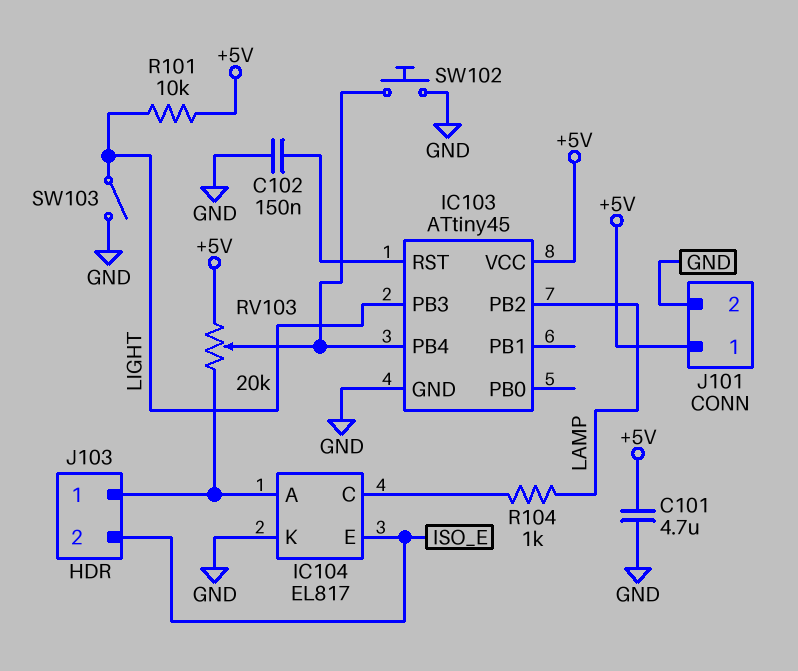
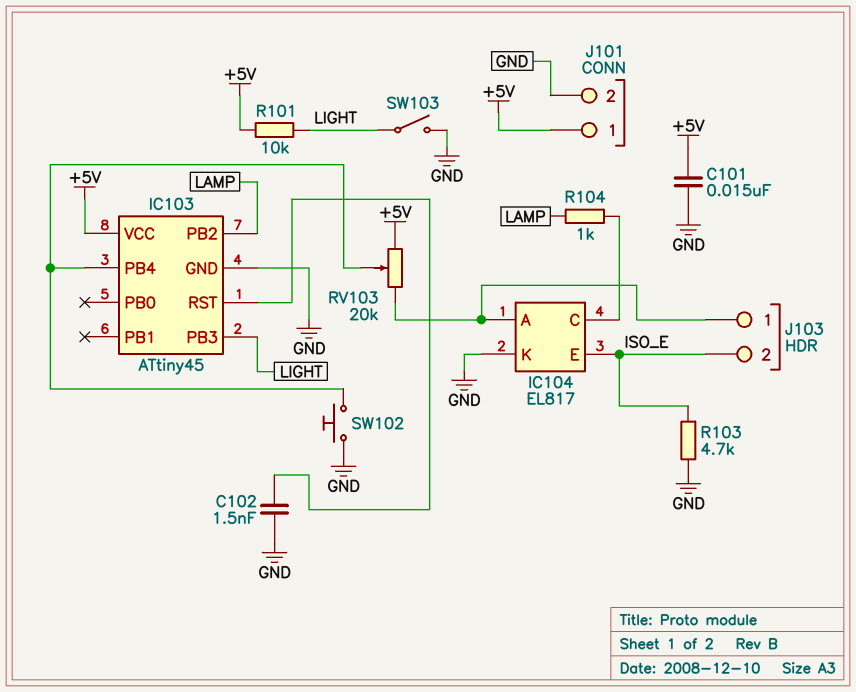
C101: 4.7uF (+5V, GND) -> 15nF (+5V, GND)
C102: 150nF (GND, IC103/RST) -> 1.5nF (GND, IC103/RST)
R103: none -> 4.7k (GND, ISO_E)

